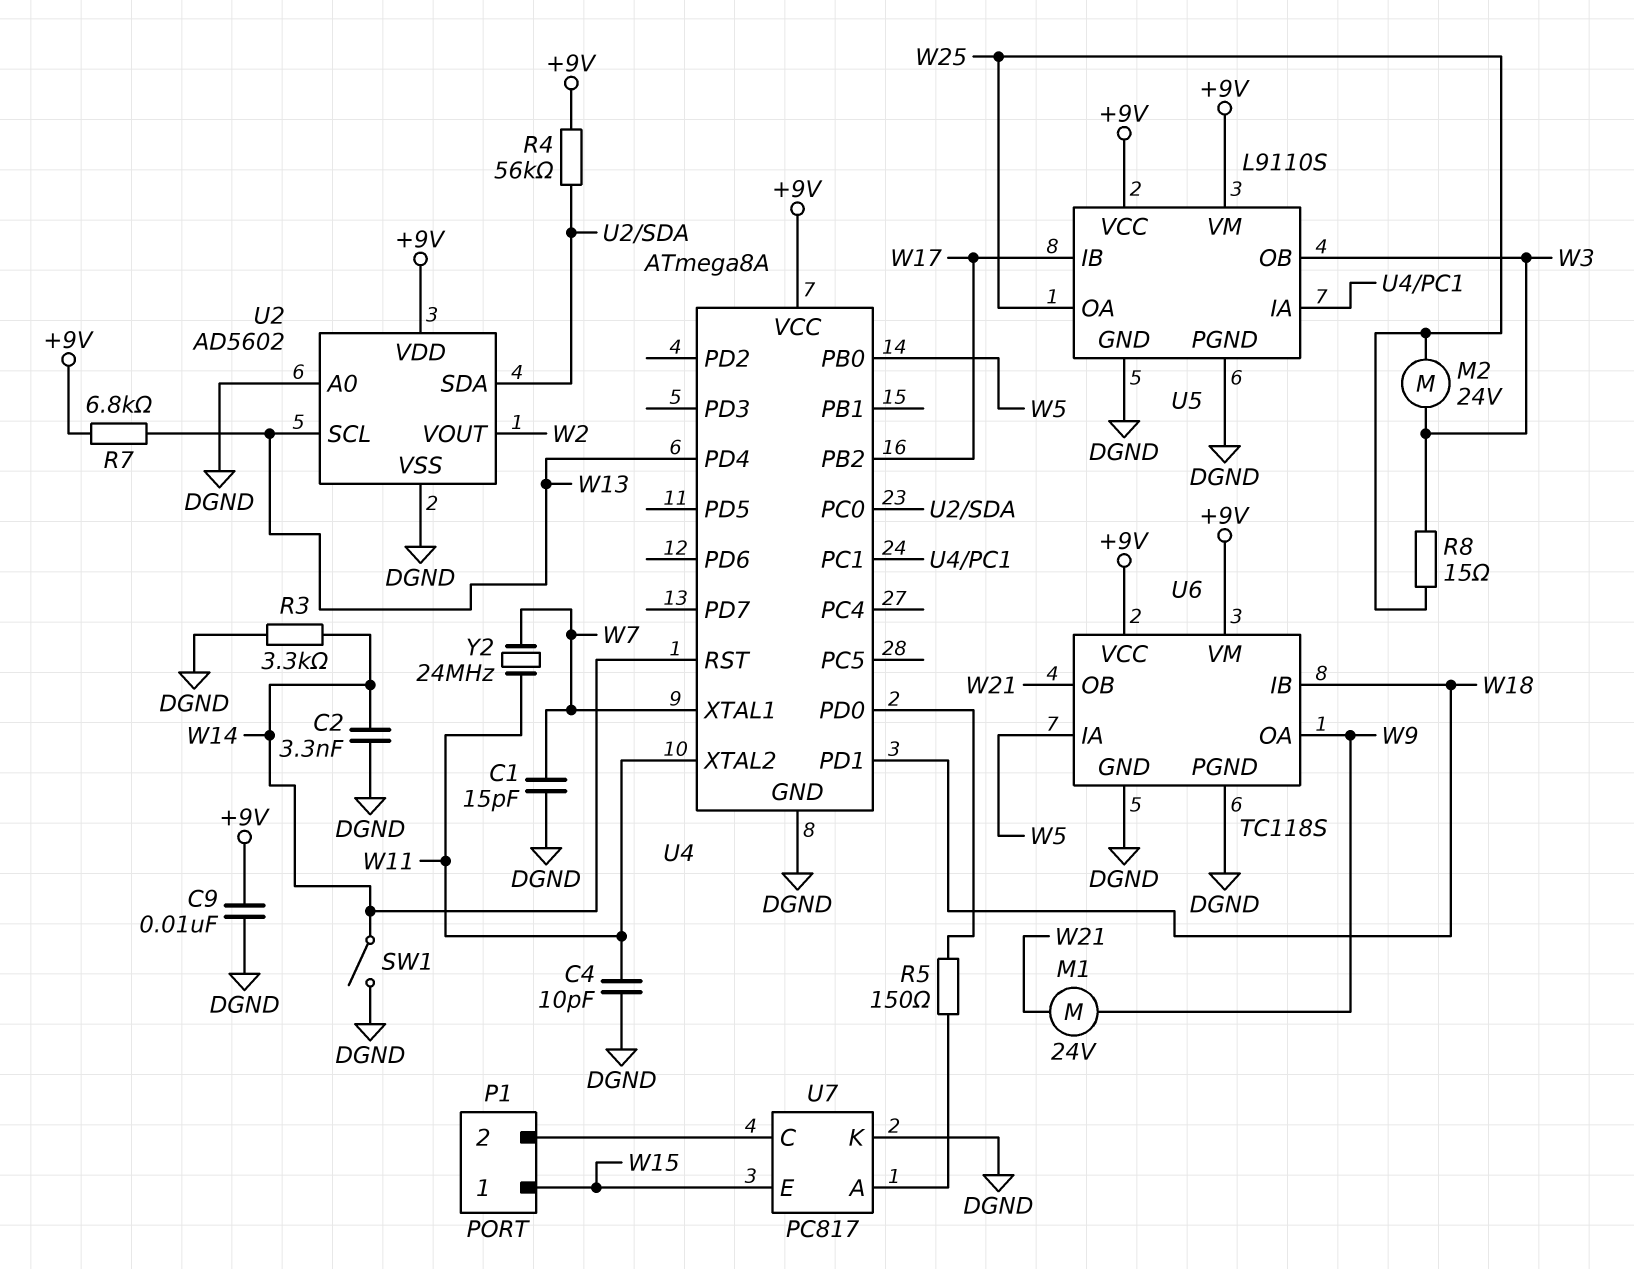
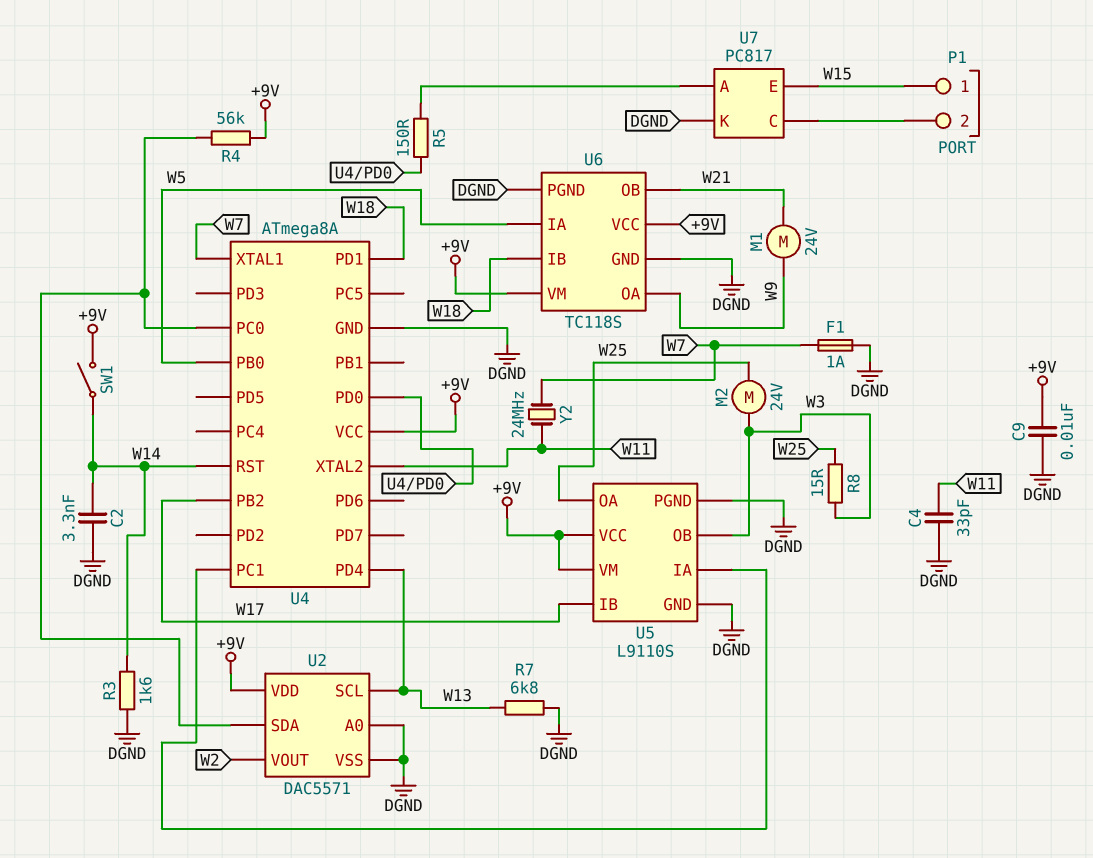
C1: 15pF (DGND, W7) -> none
C4: 10pF (DGND, W11) -> 33pF (DGND, W11)
F1: none -> 1A (DGND, W7)
R3: 3.3k (DGND, W14) -> 1.6k (DGND, W14)
R7: 6.8k (+9V, W13) -> 6.8k (DGND, W13)
SW1: switch (DGND, W14) -> switch (+9V, W14)
U2: AD5602 -> DAC5571

